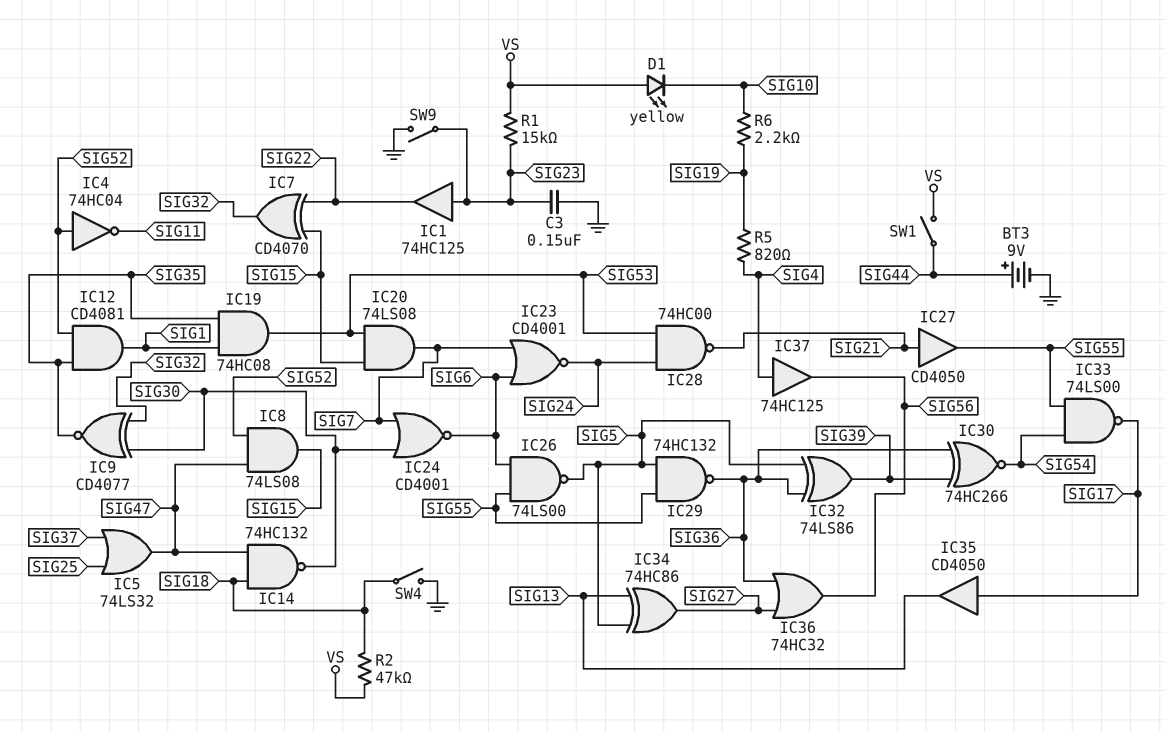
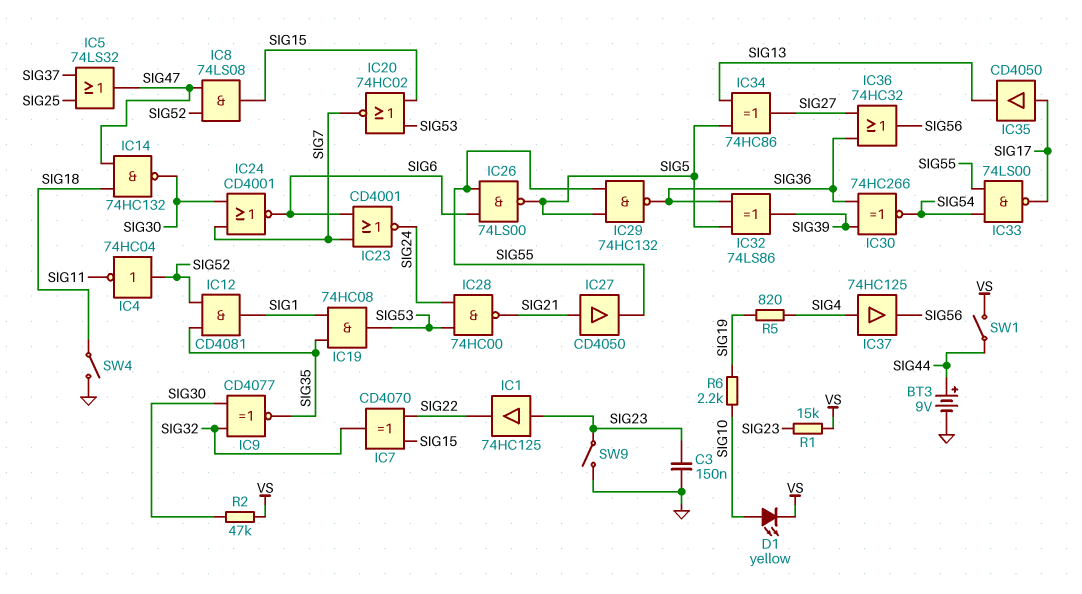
D1: LED yellow (A VS, K SIG10) -> LED yellow (A SIG10, K VS)
IC20: AND 74LS08 (in SIG15, in SIG53, out SIG7) -> NOR 74HC02 (in SIG15, in SIG53, out SIG7)
R2: 47k (SIG18, VS) -> 47k (SIG30, VS)

